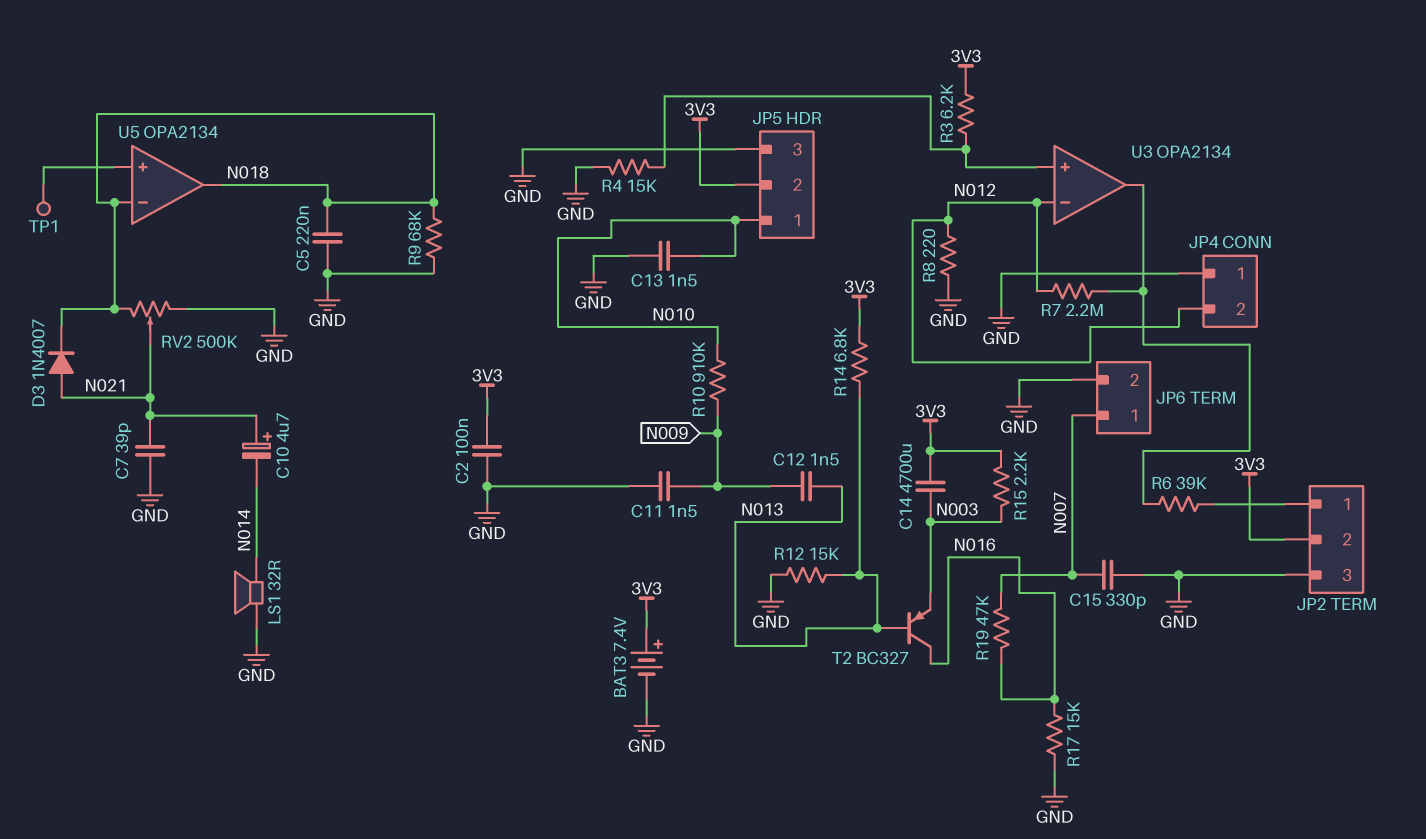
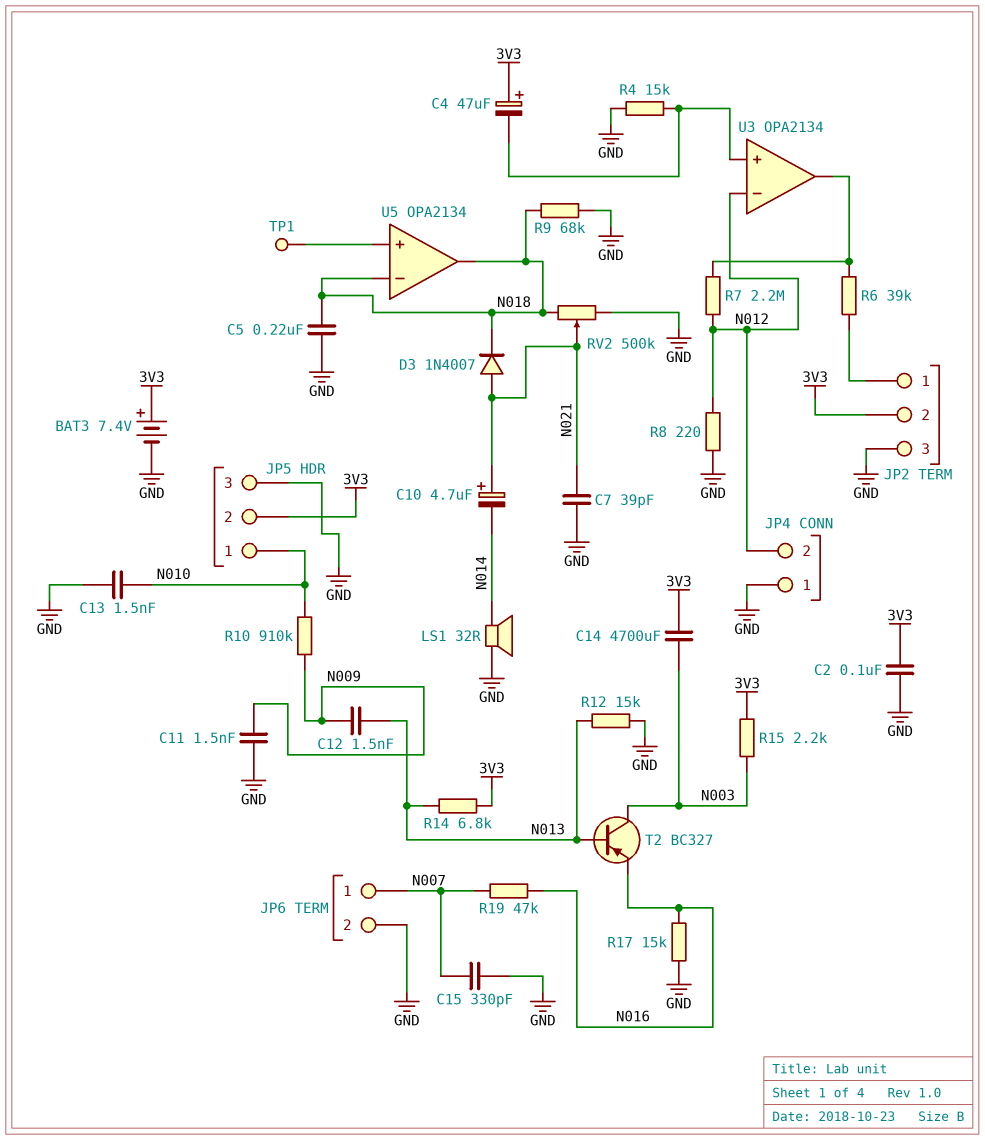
C4: none -> 47uF (plus 3V3, minus U3/in+)
R3: 6.2k (3V3, U3/in+) -> none
T2: PNP BC327 (B N013, C N016, E N003) -> PNP BC327 (B N013, C N003, E N016)

